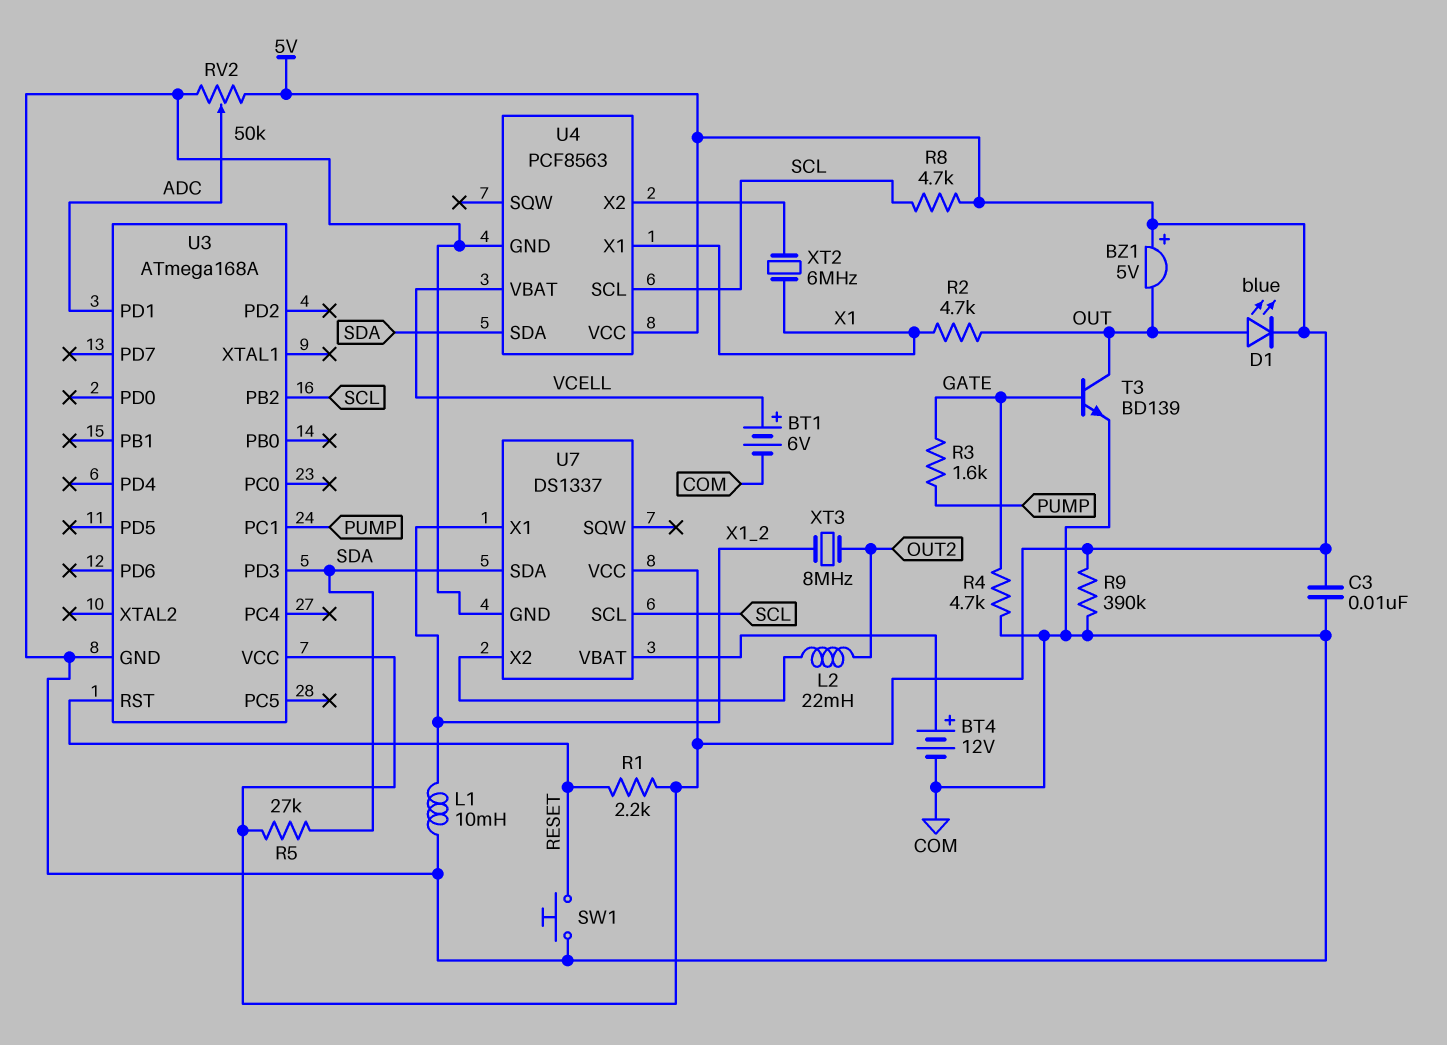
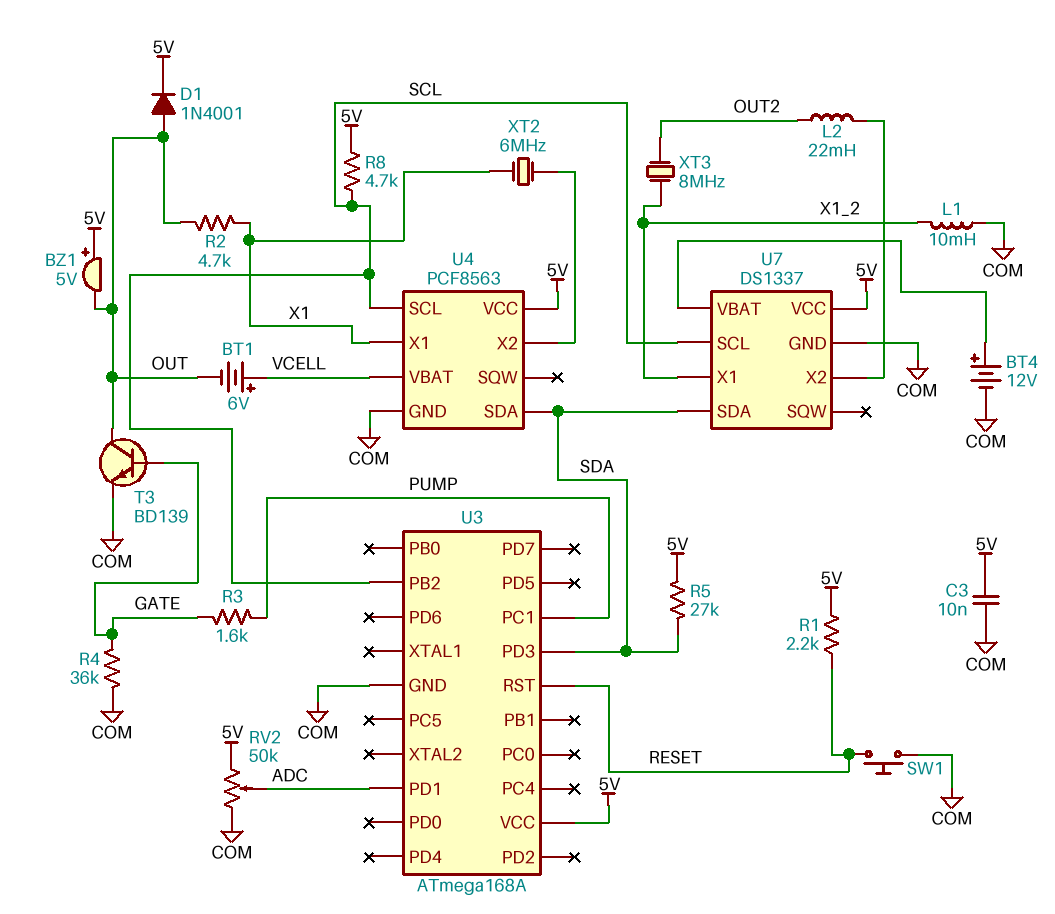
BT1: 6V (plus VCELL, minus COM) -> 6V (plus VCELL, minus OUT)
D1: LED blue (A OUT, K 5V) -> diode 1N4001 (A OUT, K 5V)
R4: 4.7k (COM, GATE) -> 36k (COM, GATE)
R9: 390k (5V, COM) -> none

